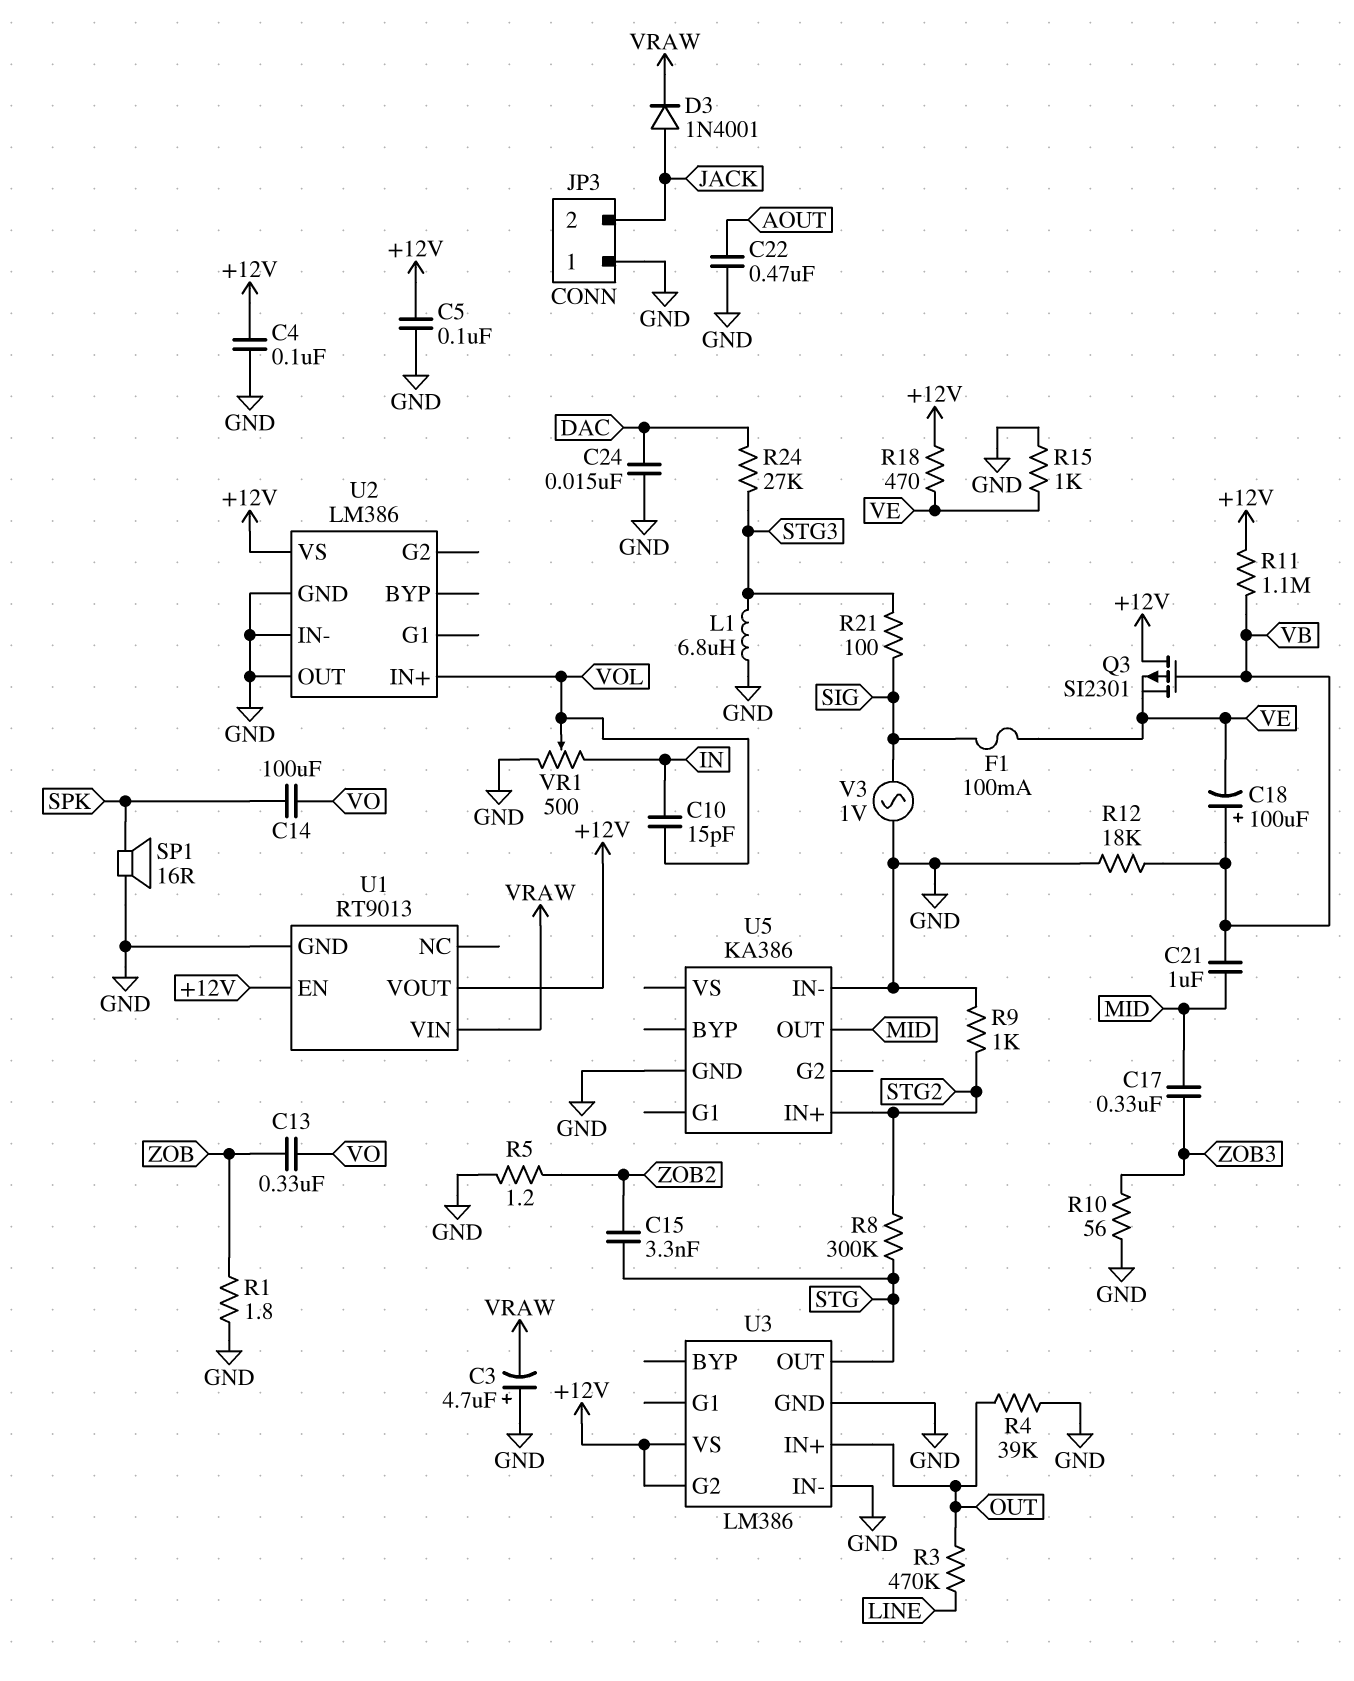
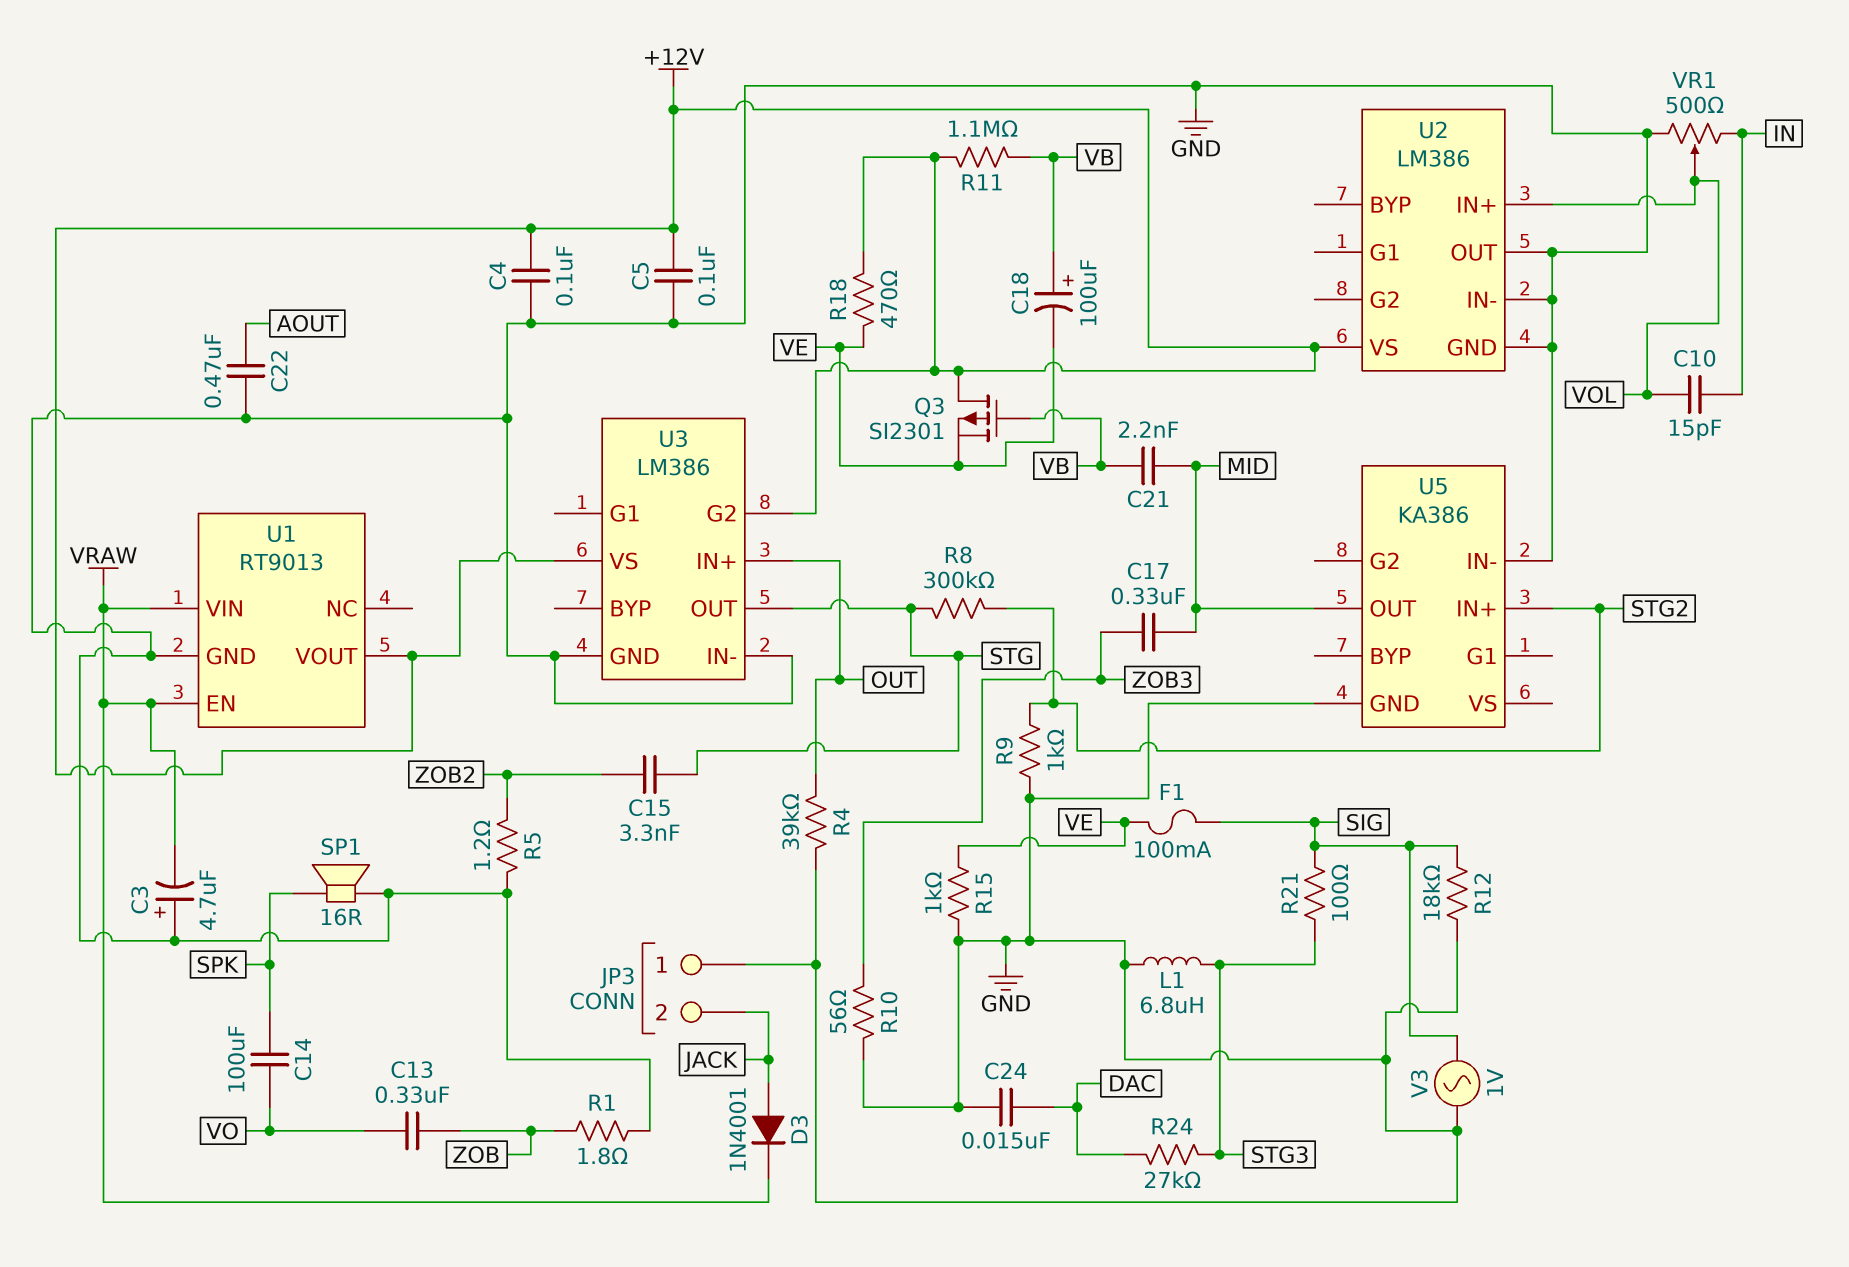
C21: 1uF (MID, VB) -> 2.2nF (MID, VB)
R3: 470k (LINE, OUT) -> none
R12: 18k (GND, VB) -> 18k (GND, SIG)
U1 pin EN: +12V -> VRAW

